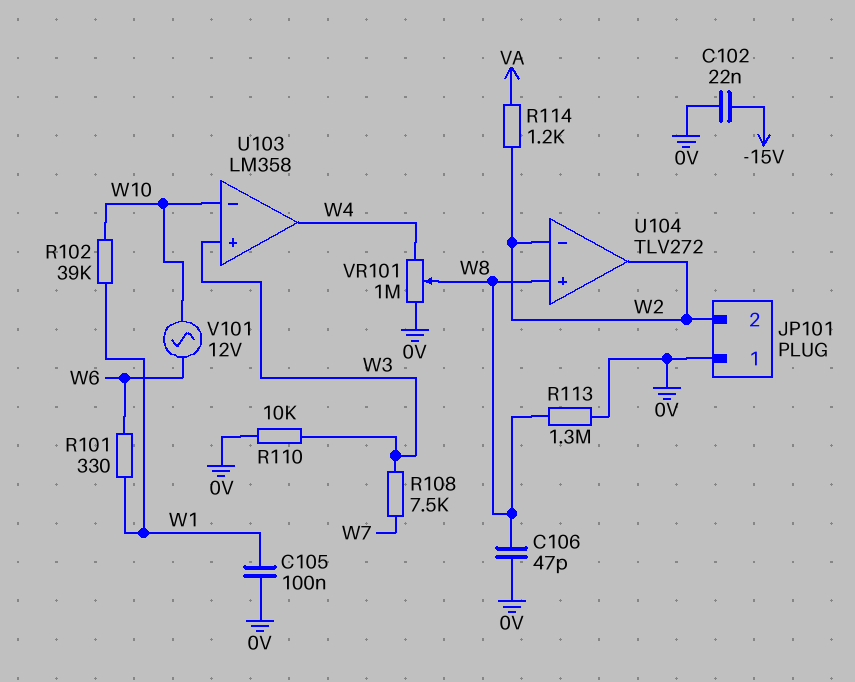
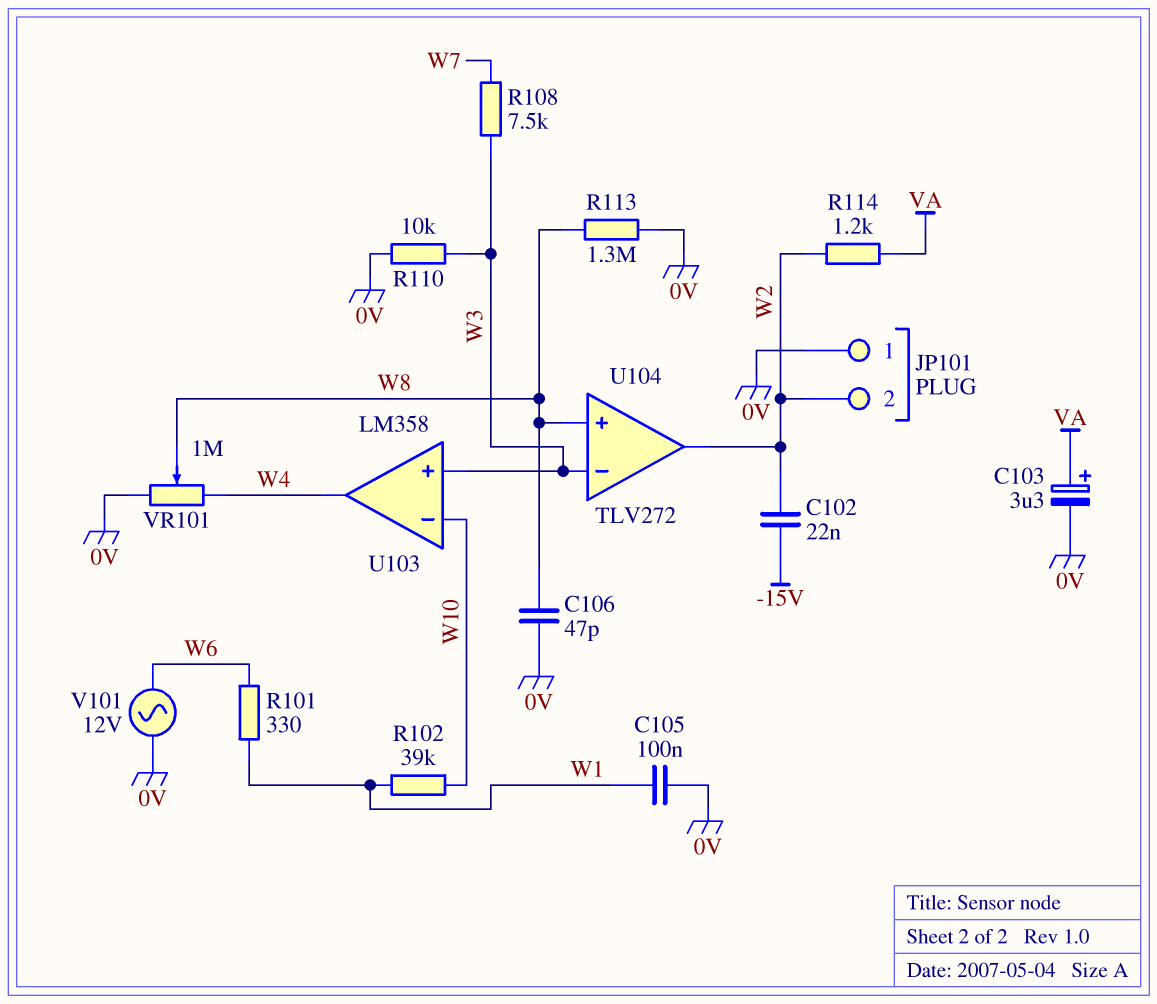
C102: 22nF (-15V, 0V) -> 22nF (-15V, W2)
C103: none -> 3.3uF (plus VA, minus 0V)
U104 pin in-: W2 -> W3
V101: AC 12V (W6, W10) -> AC 12V (0V, W6)

